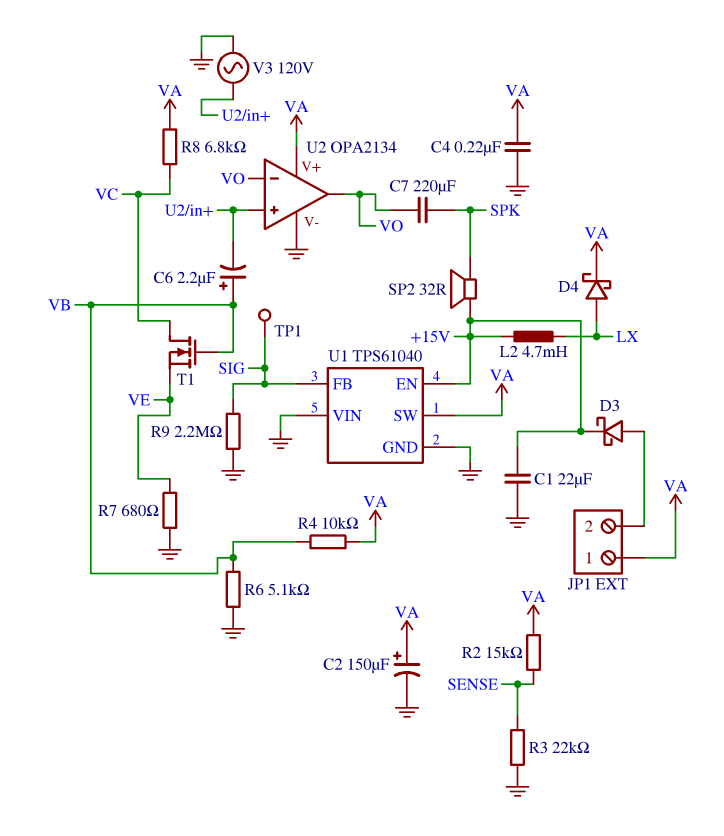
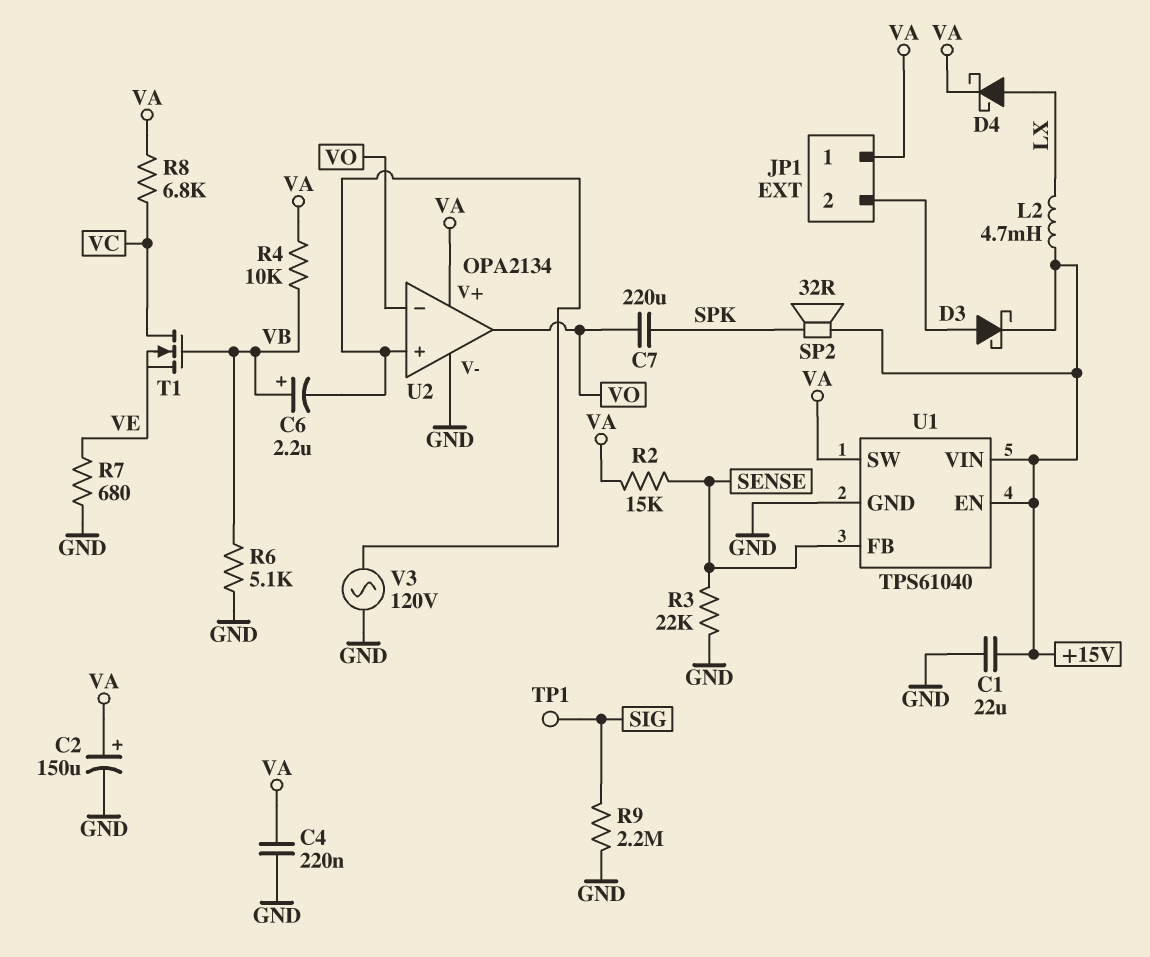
U1 pin FB: SIG -> SENSE
U1 pin VIN: GND -> +15V

